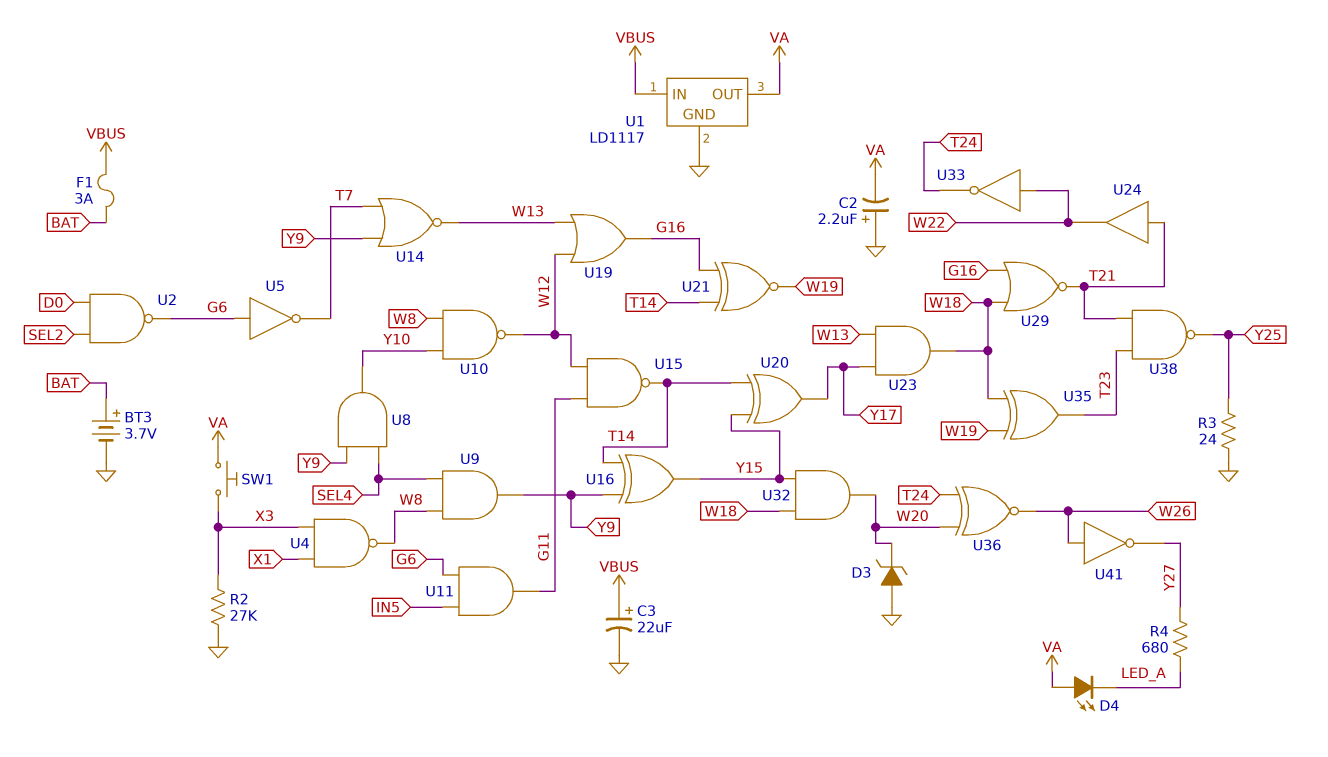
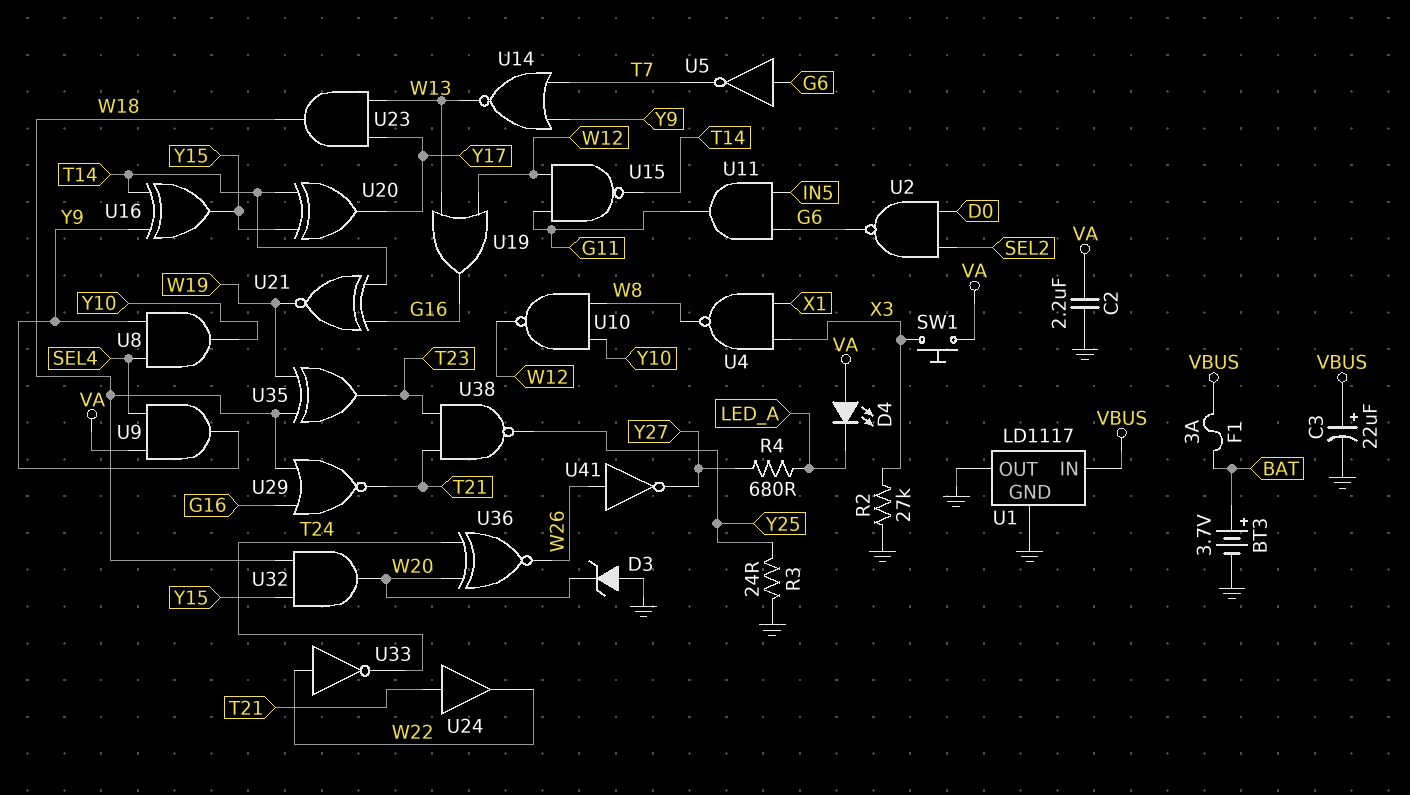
C2: 2.2uF (plus GND, minus VA) -> 2.2uF (GND, VA)
U1 pin OUT: VA -> GND
U9: AND (in SEL4, in W8, out Y9) -> AND (in SEL4, in VA, out Y9)

